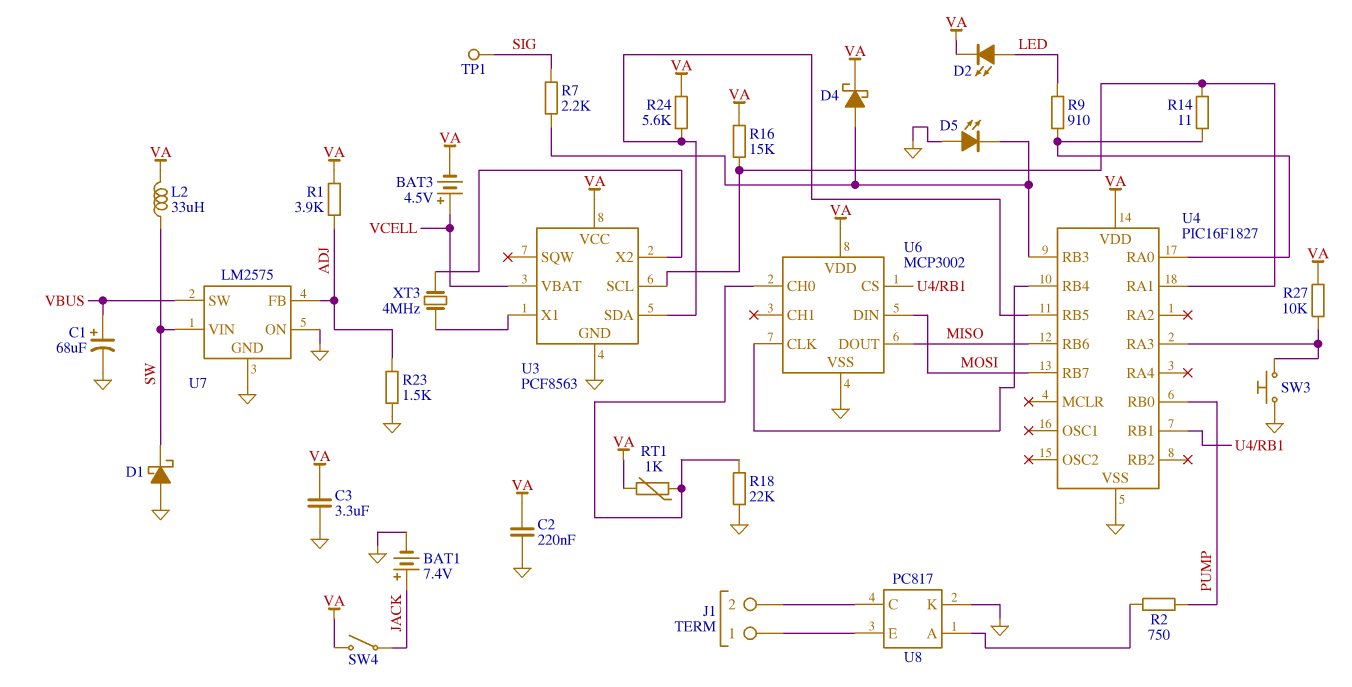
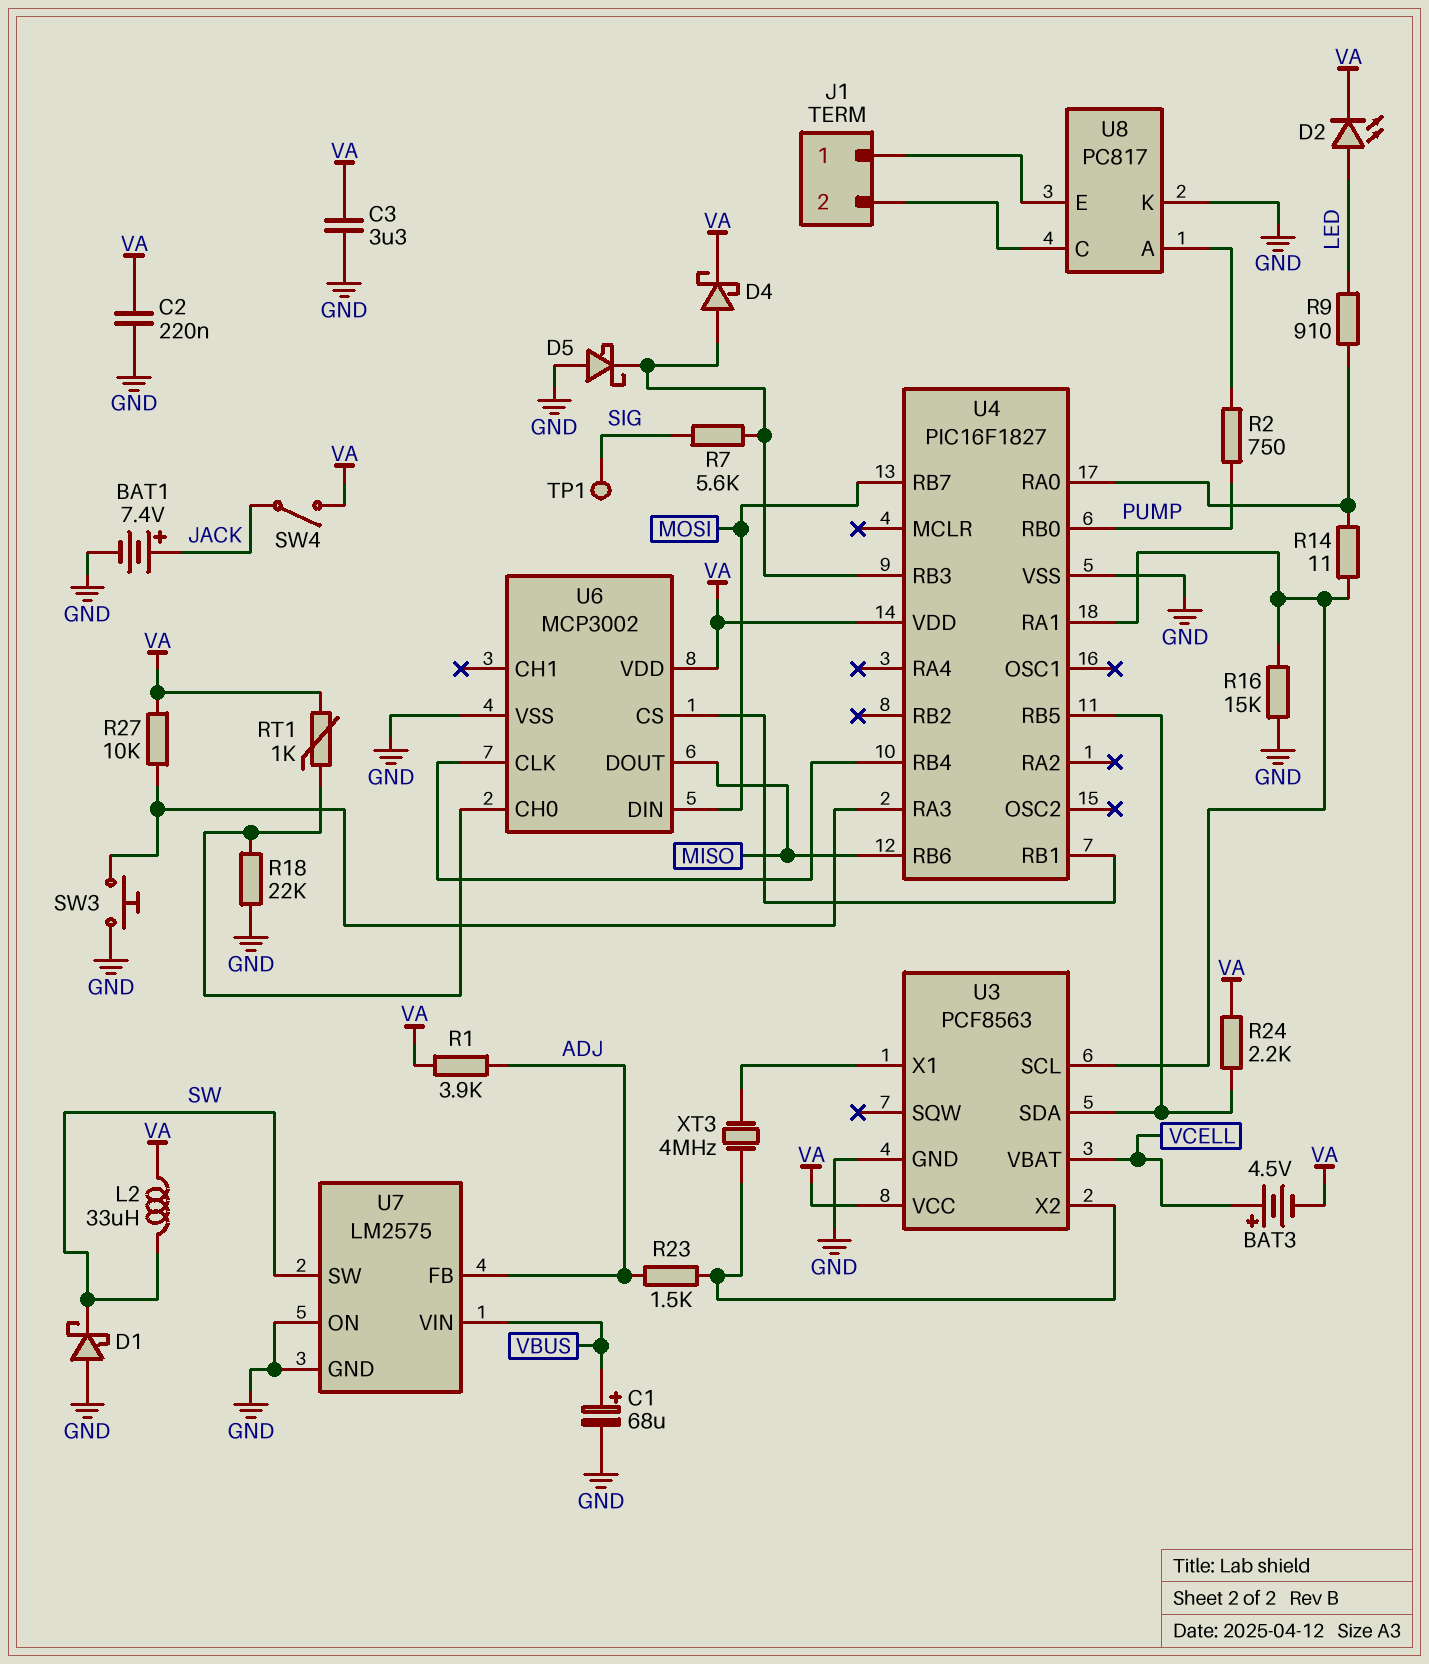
D5: LED (A GND, K U4/RB3) -> schottky (A GND, K U4/RB3)
R7: 2.2k (SIG, U4/RB3) -> 5.6k (SIG, U4/RB3)
R16: 15k (U3/SCL, VA) -> 15k (GND, U3/SCL)
R23: 1.5k (ADJ, GND) -> 1.5k (ADJ, U3/X2)
R24: 5.6k (U3/SDA, VA) -> 2.2k (U3/SDA, VA)
U7 pin SW: VBUS -> SW
U7 pin VIN: SW -> VBUS

